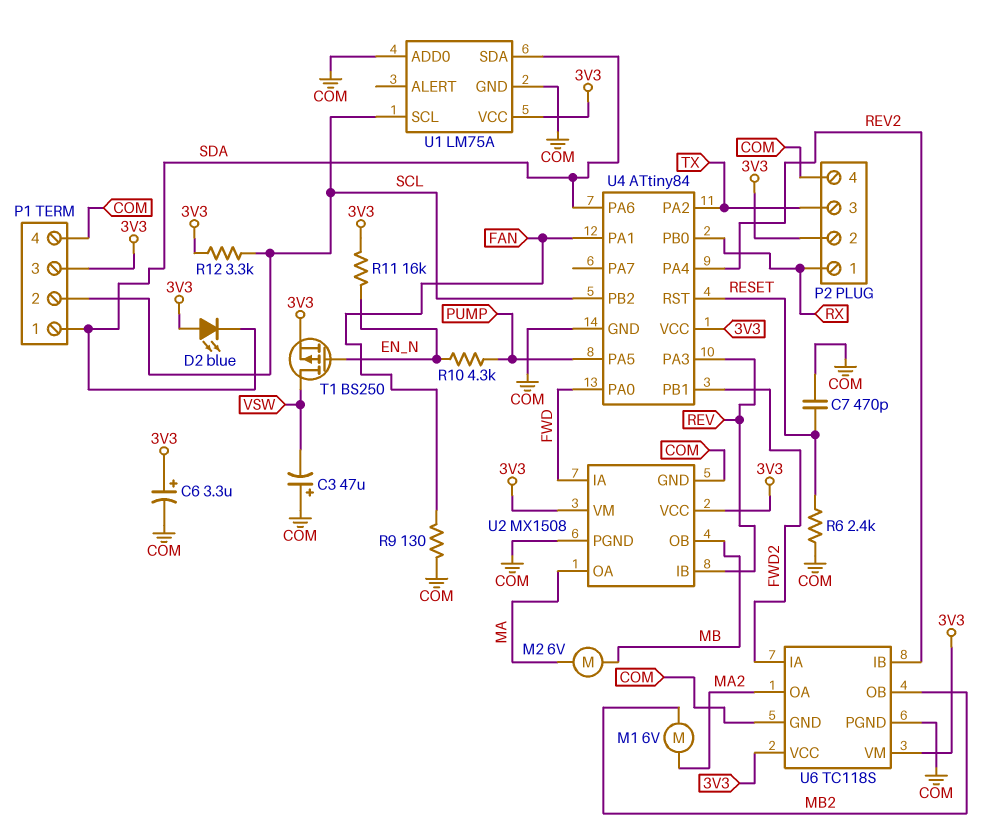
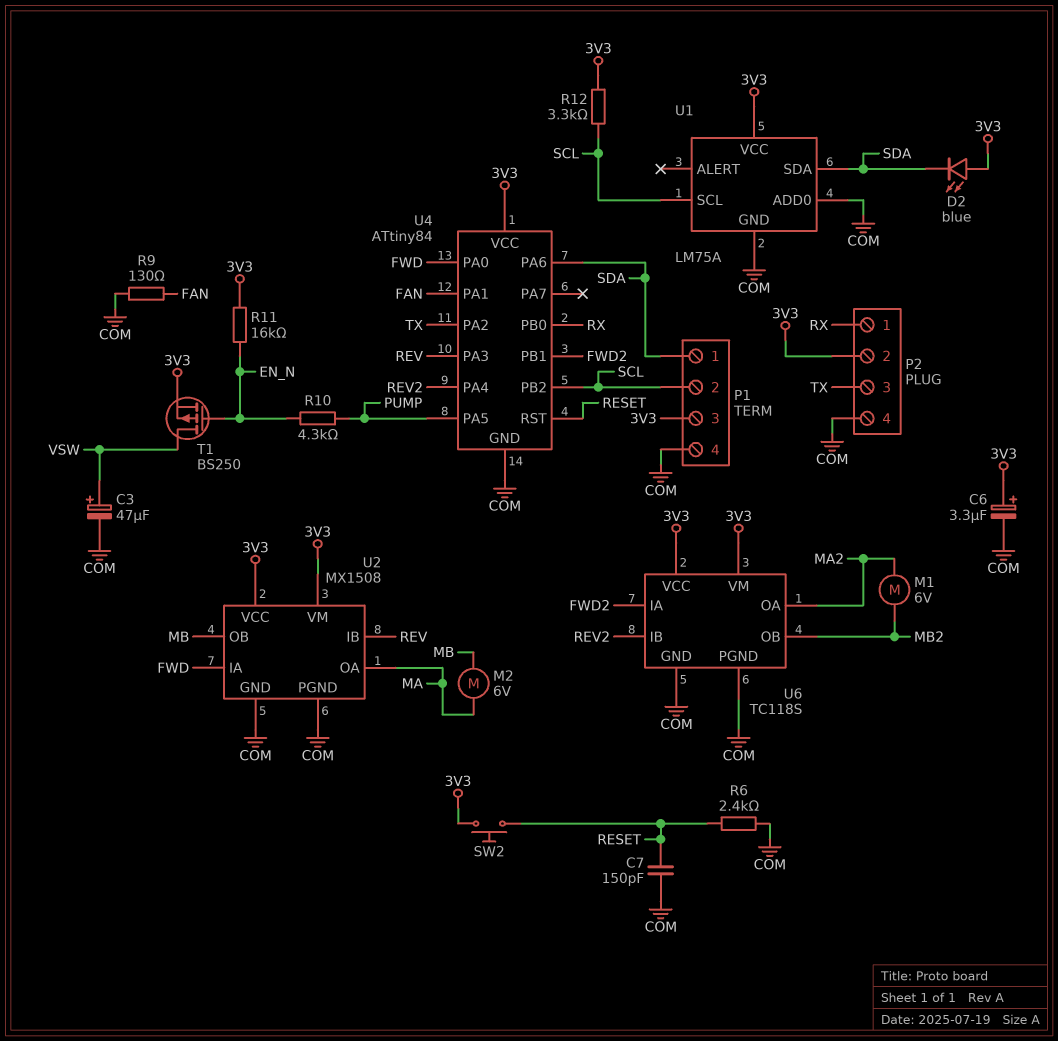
C3: 47uF (plus COM, minus VSW) -> 47uF (plus VSW, minus COM)
C7: 470pF (COM, RESET) -> 150pF (COM, RESET)
SW2: none -> button (3V3, RESET)

